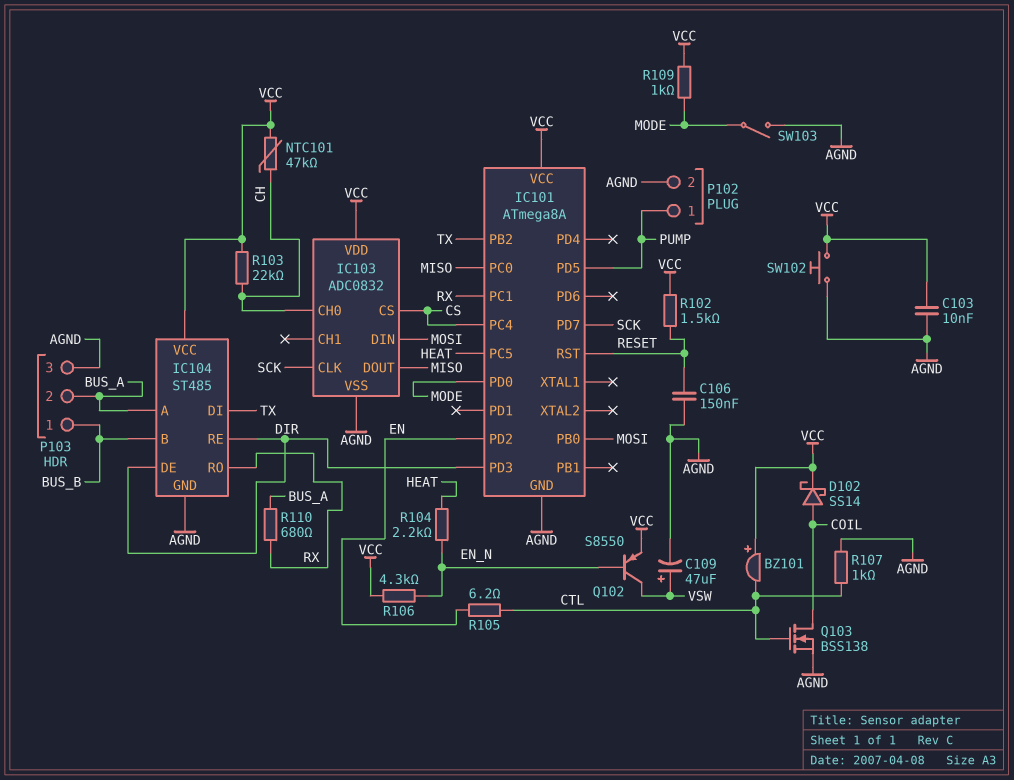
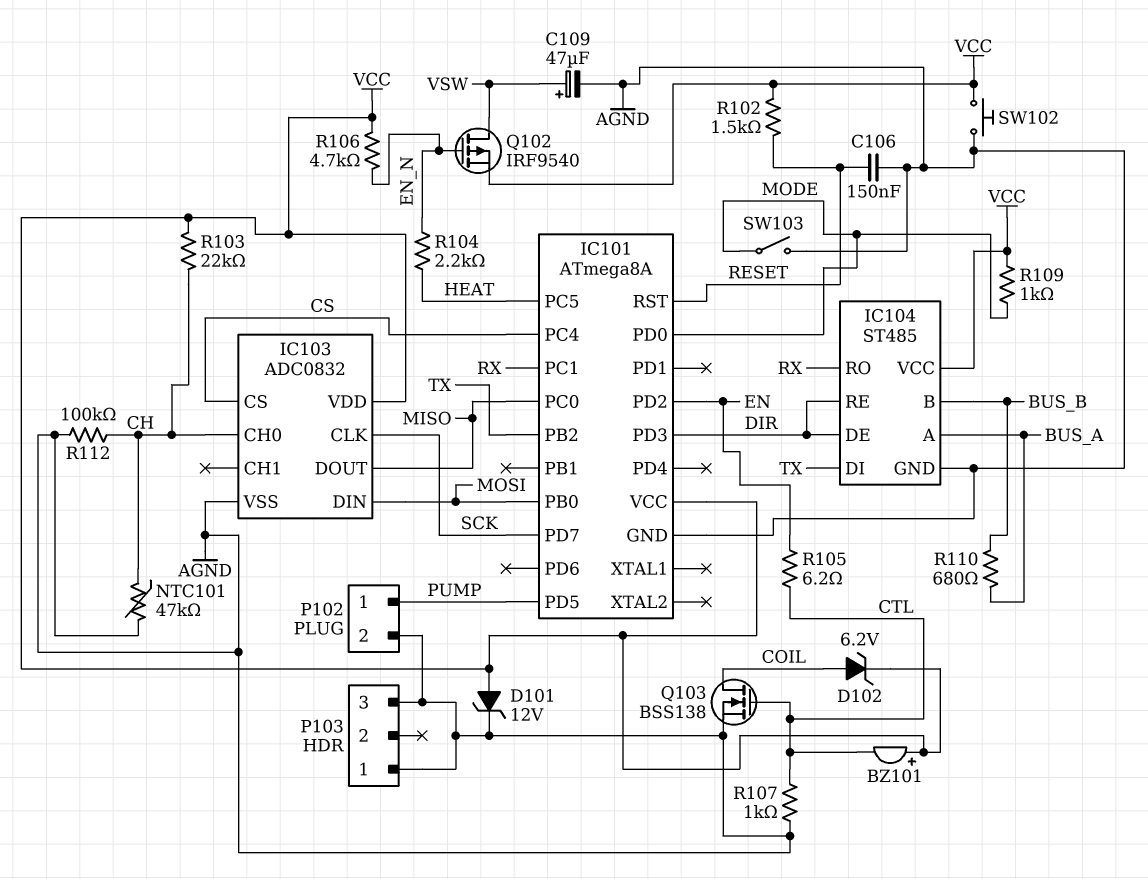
C103: 10nF (AGND, VCC) -> none
D101: none -> zener 12V (A VCC, K AGND)
D102: schottky SS14 (A COIL, K VCC) -> zener 6.2V (A COIL, K VCC)
NTC101: 47k (CH, VCC) -> 47k (AGND, CH)
P103 pin 1: BUS_B -> AGND
P103 pin 2: BUS_A -> none
Q102: PNP S8550 (B EN_N, C VSW, E VCC) -> PMOS IRF9540 (G EN_N, D VSW, S VCC)
R106: 4.3k (EN_N, VCC) -> 4.7k (EN_N, VCC)
R110: 680 (BUS_A, RX) -> 680 (BUS_A, BUS_B)
R112: none -> 100k (AGND, CH)

